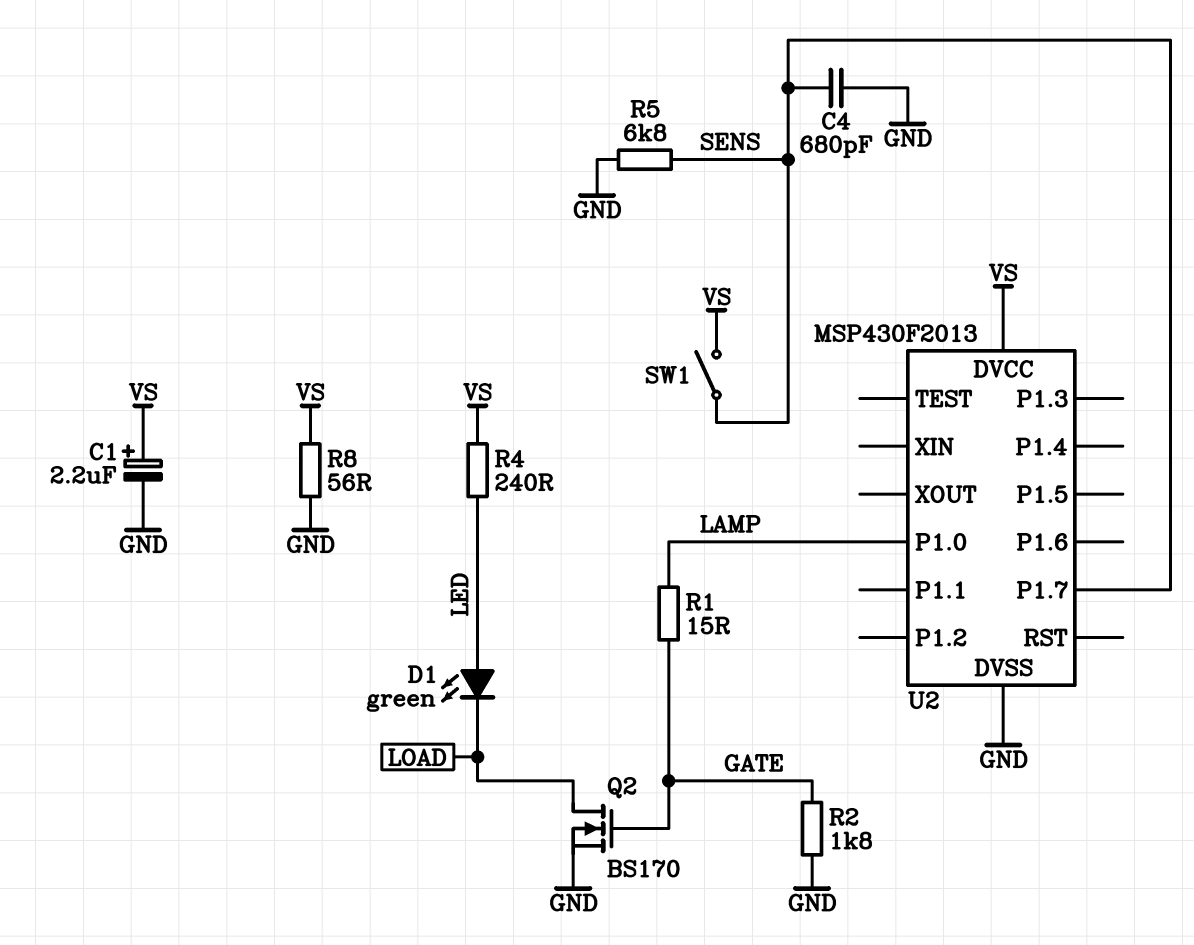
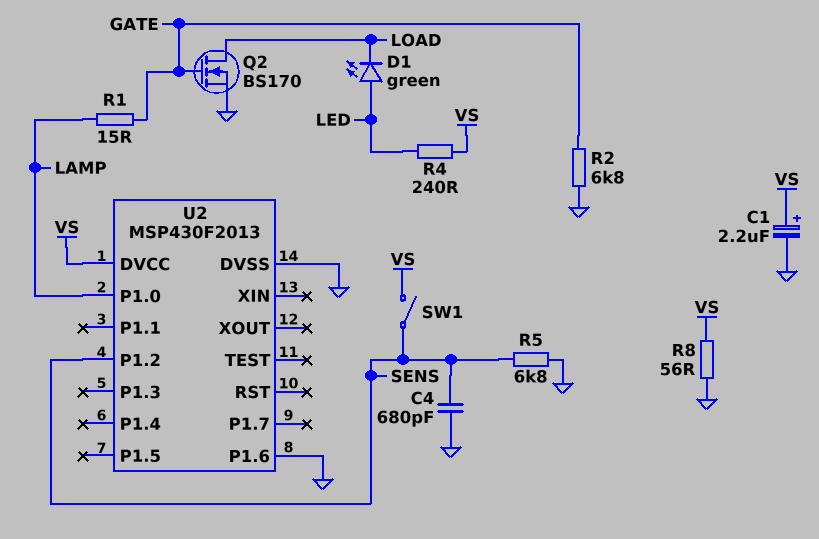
R2: 1.8k (GATE, GND) -> 6.8k (GATE, GND)
U2 pin P1.2: none -> SENS
U2 pin P1.6: none -> GND
U2 pin P1.7: SENS -> none

